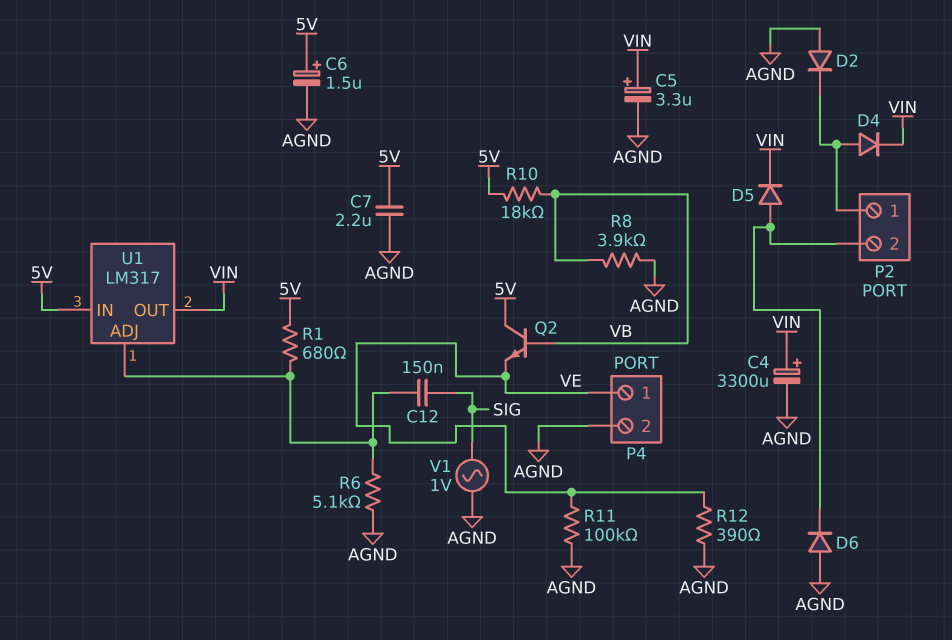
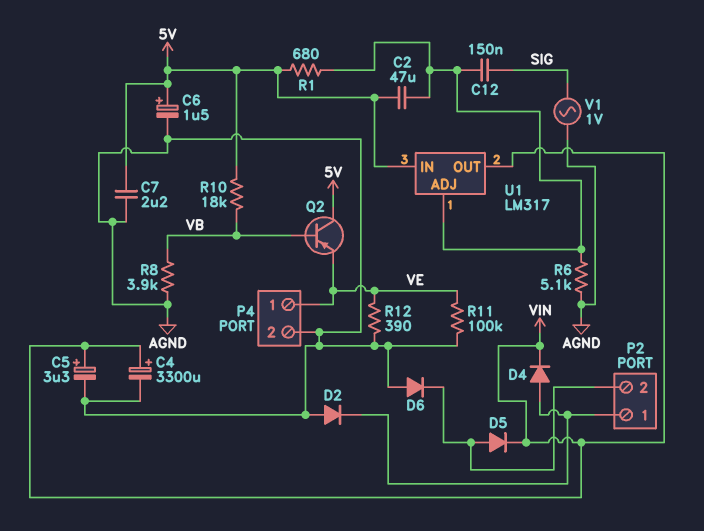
C2: none -> 47uF (5V, U1/ADJ)
Q2: NPN (B VB, C 5V, E VE) -> PNP (B VB, C 5V, E VE)

